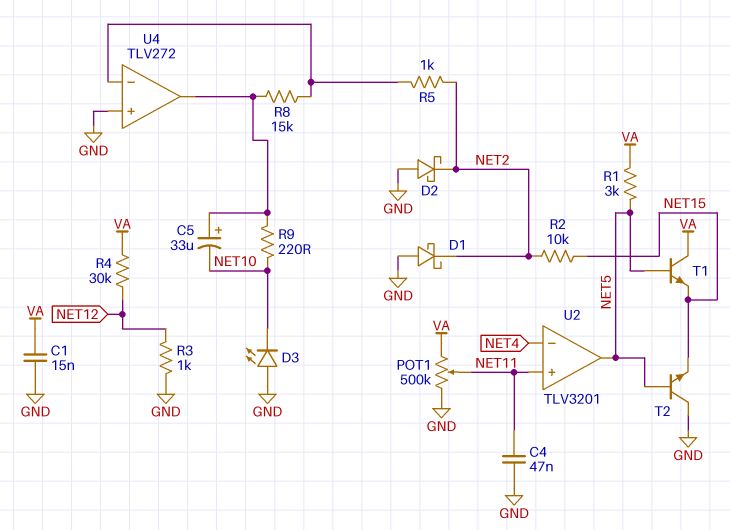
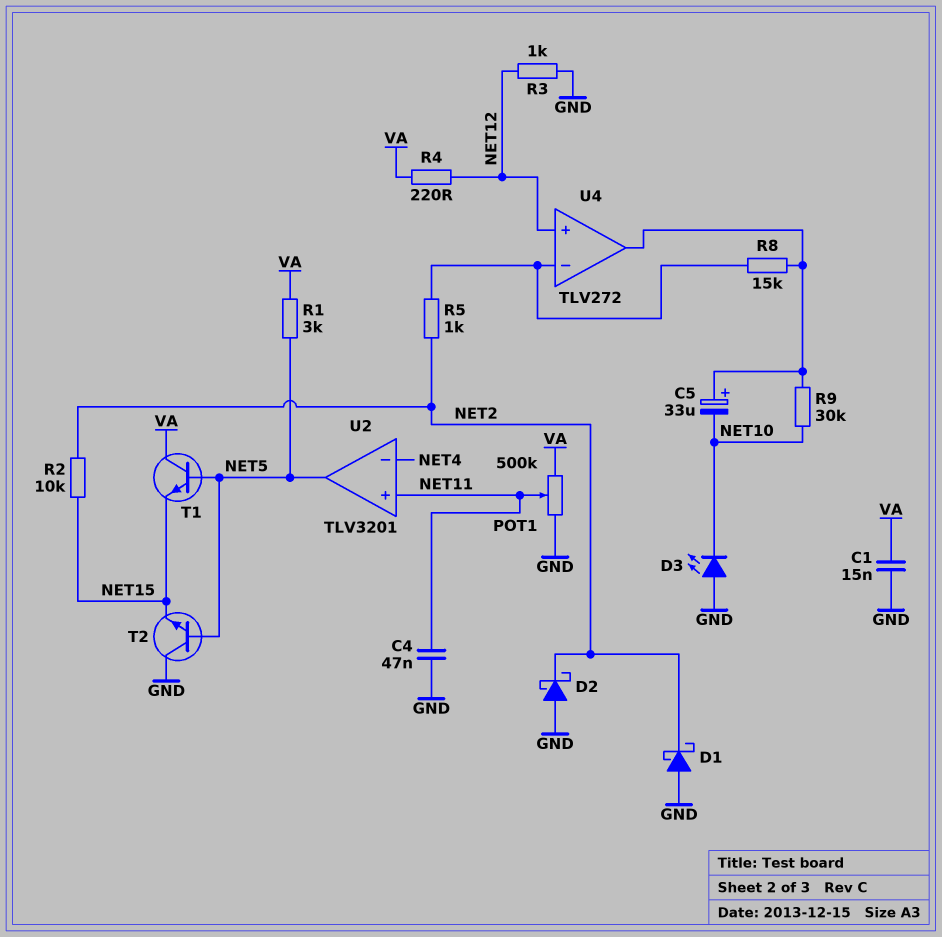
R4: 30k (NET12, VA) -> 220 (NET12, VA)
R9: 220 (NET10, U4/out) -> 30k (NET10, U4/out)
U4 pin in+: GND -> NET12

